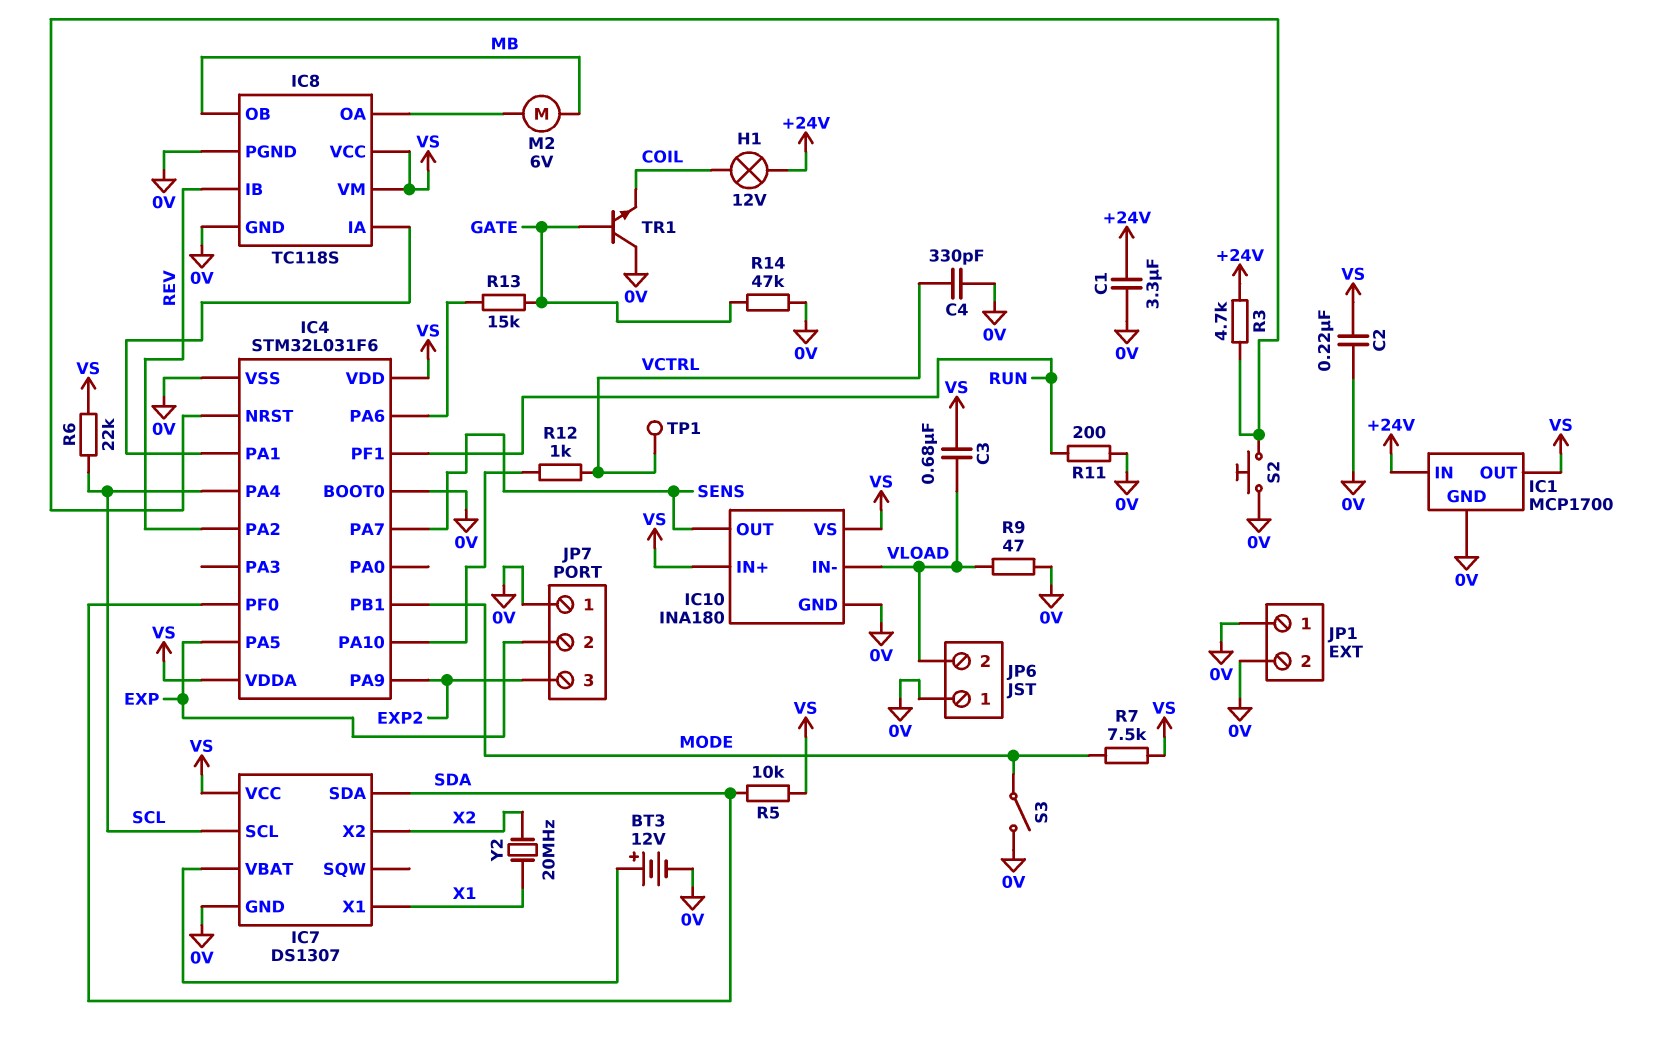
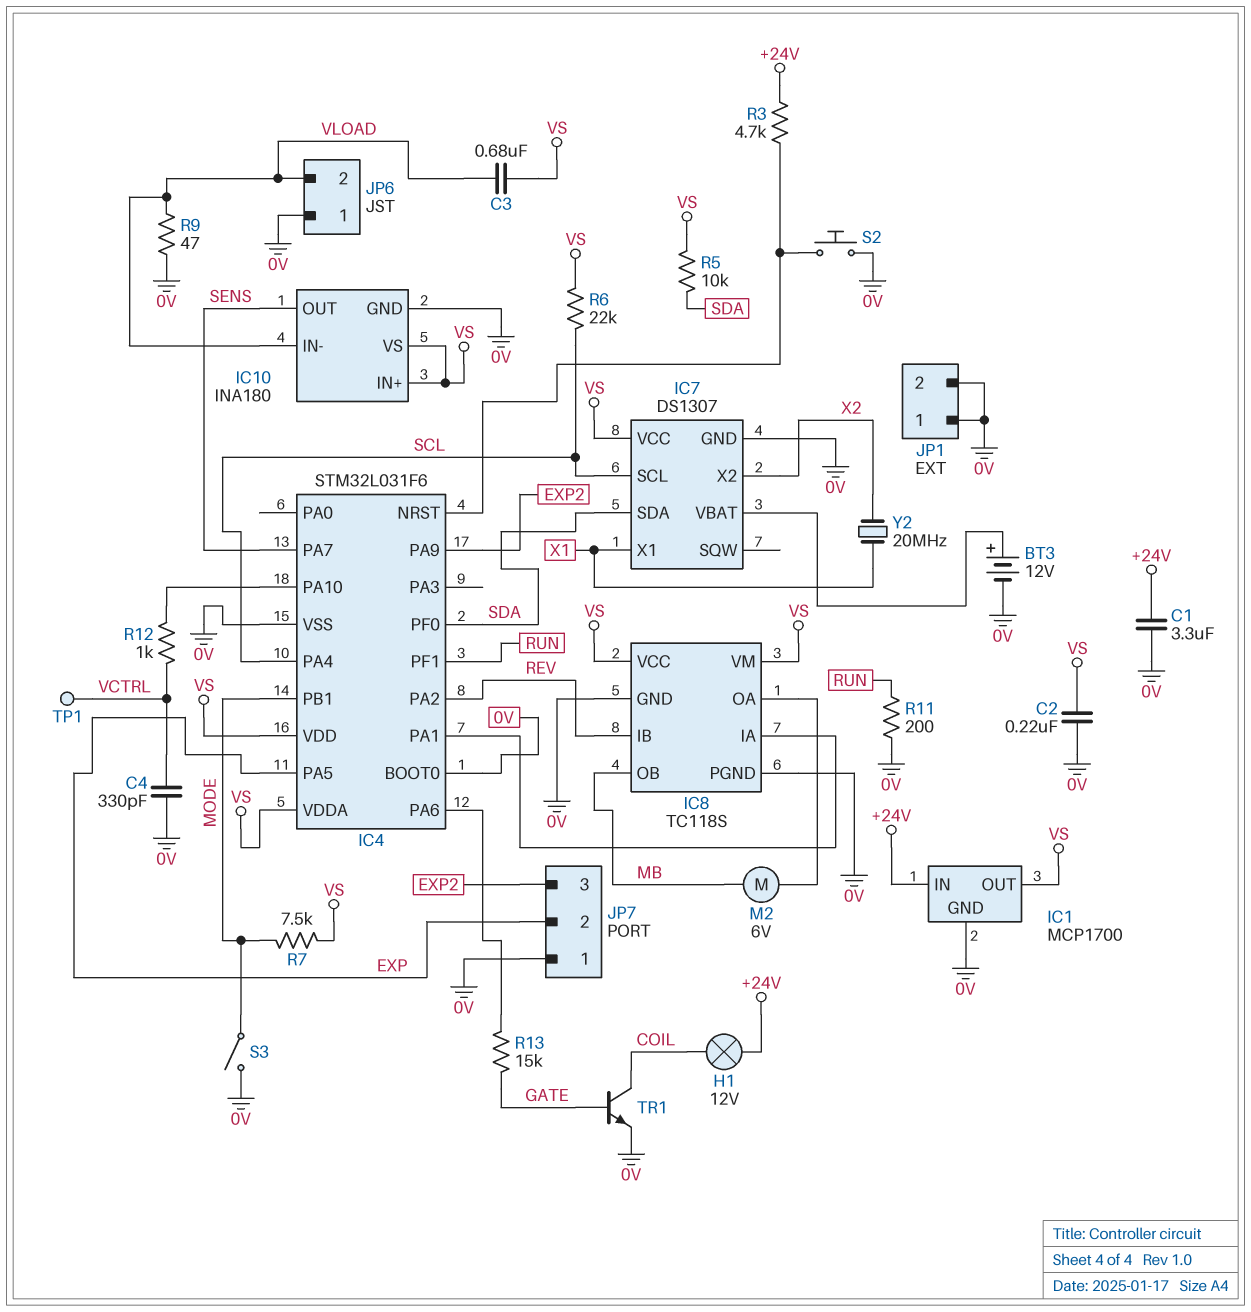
R14: 47k (0V, GATE) -> none
TR1: NPN (B GATE, C 0V, E COIL) -> NPN (B GATE, C COIL, E 0V)

